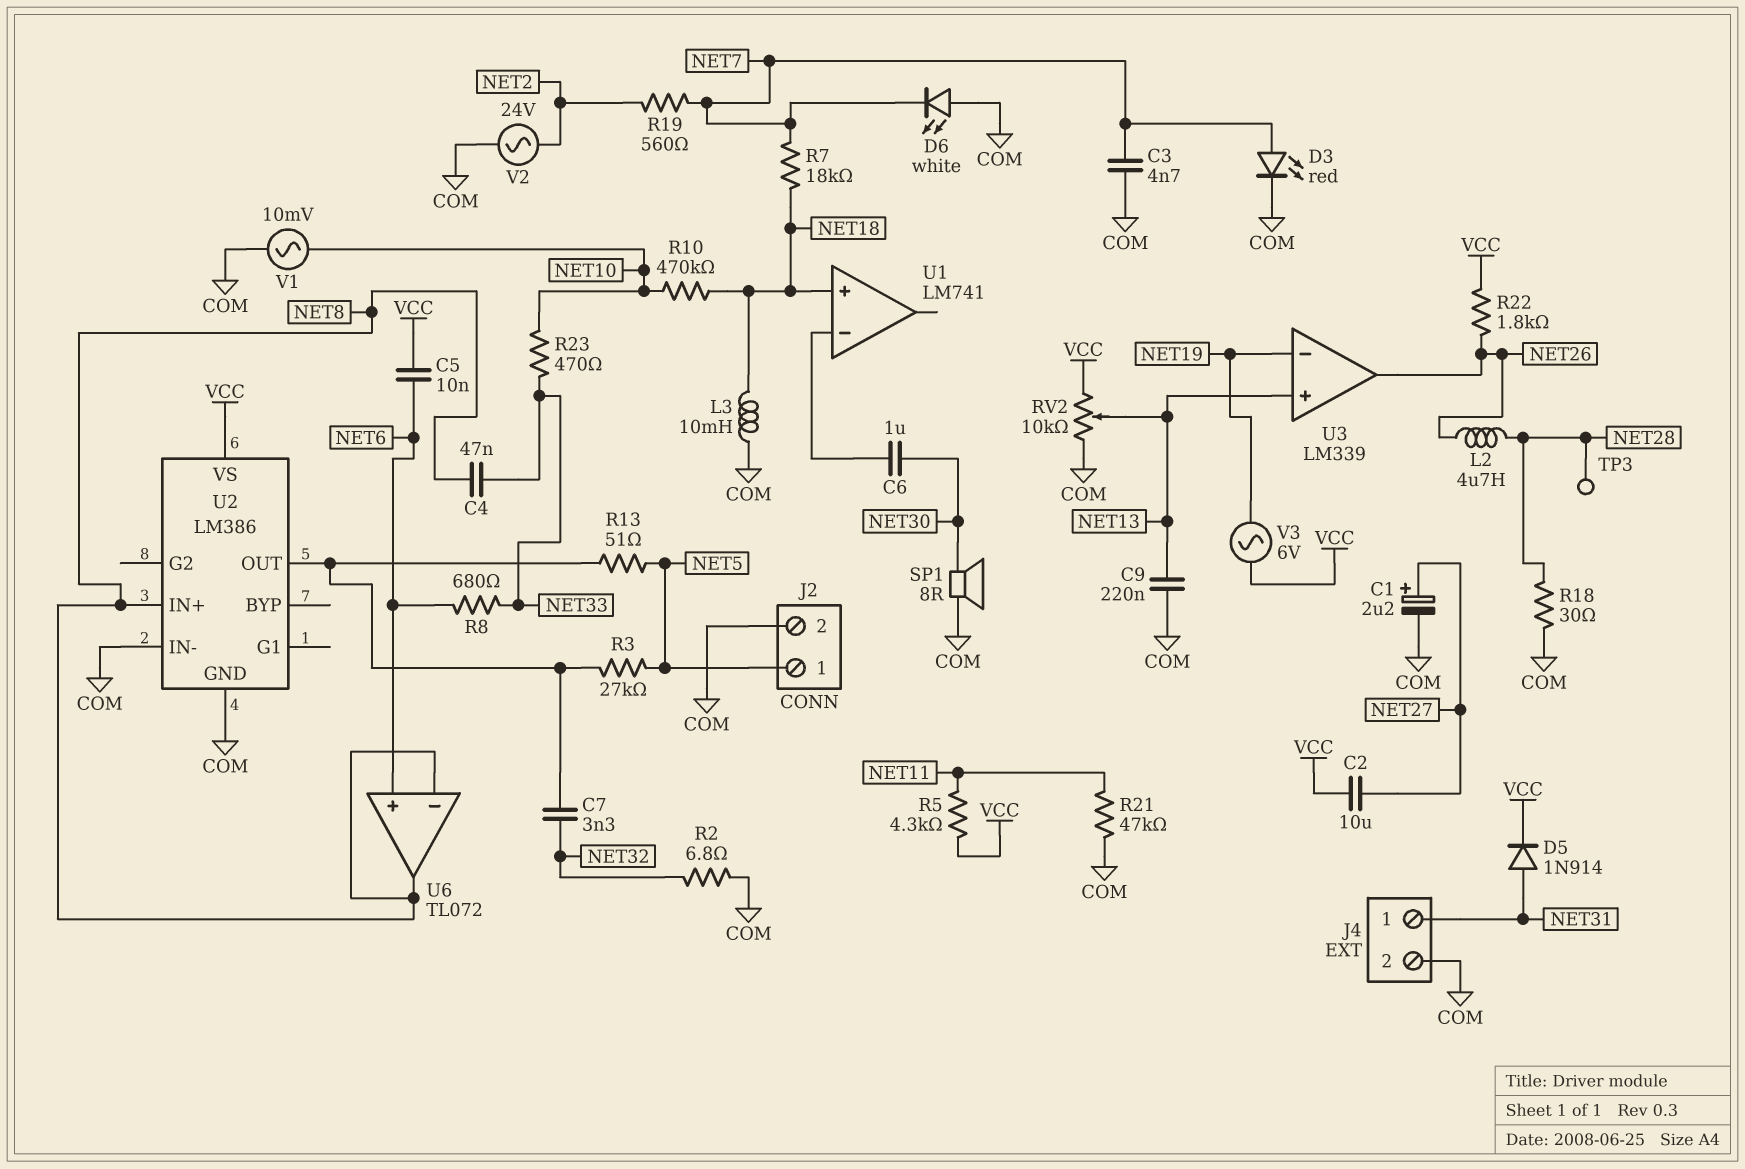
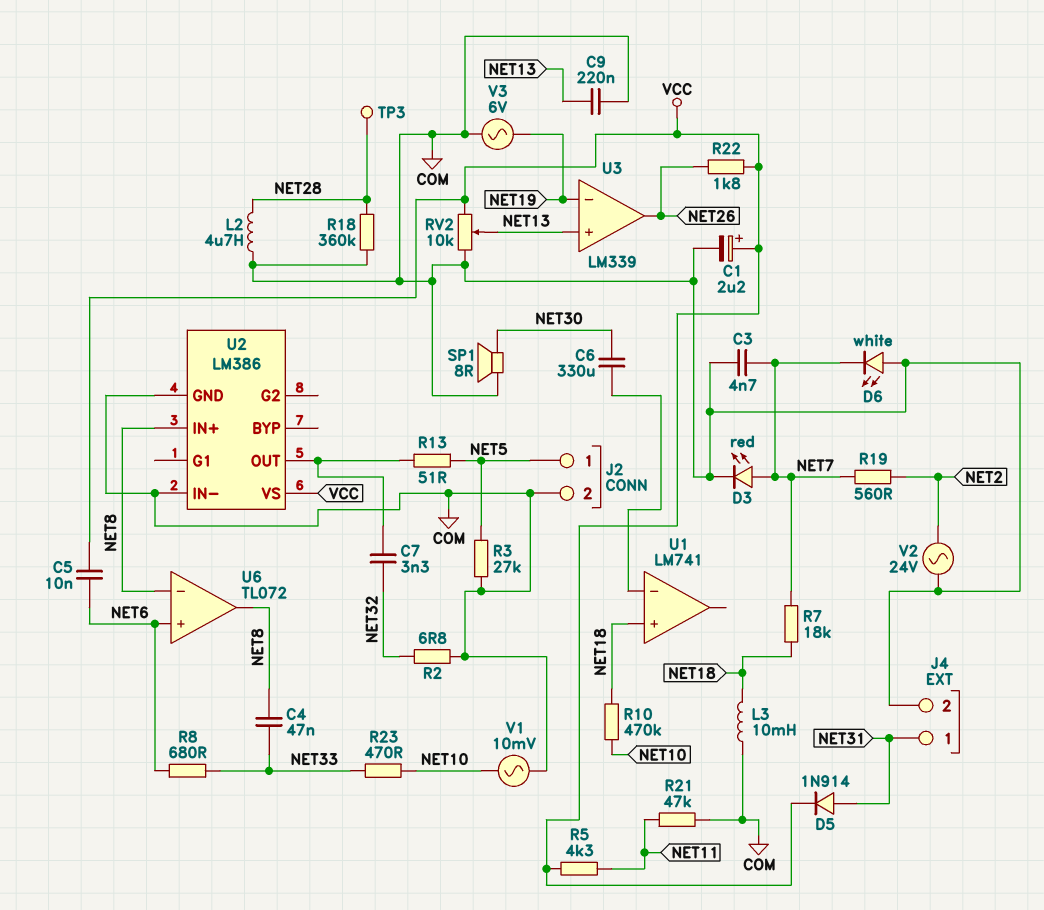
C1: 2.2uF (plus NET27, minus COM) -> 2.2uF (plus VCC, minus COM)
C2: 10uF (NET27, VCC) -> none
C6: 1uF (NET30, U1/in-) -> 330uF (NET30, U1/in-)
L2: 4.7uH (NET26, NET28) -> 4.7uH (COM, NET28)
R3: 27k (NET5, U2/OUT) -> 27k (COM, NET5)
R18: 30 (COM, NET28) -> 360k (COM, NET28)
V3: AC 6V (NET19, VCC) -> AC 6V (COM, NET19)

